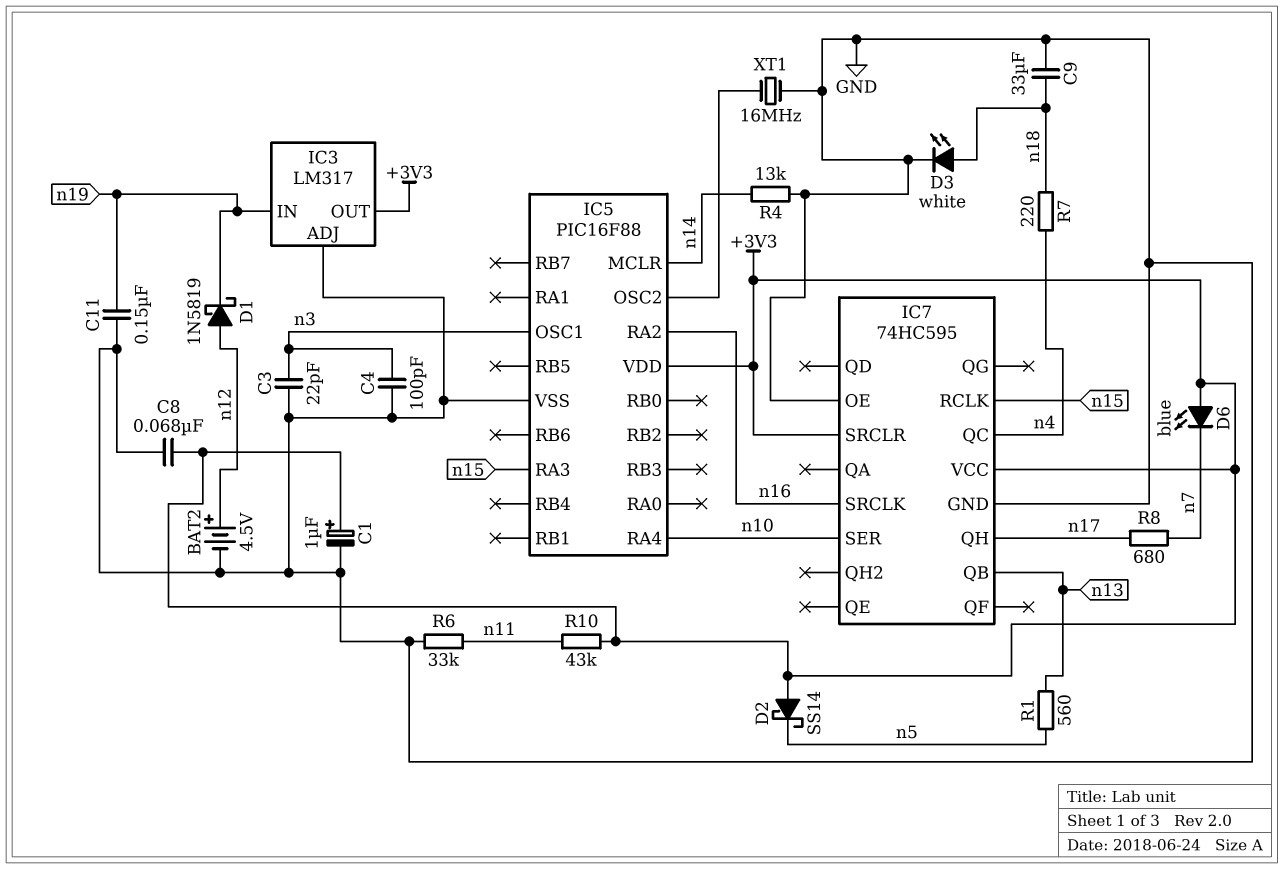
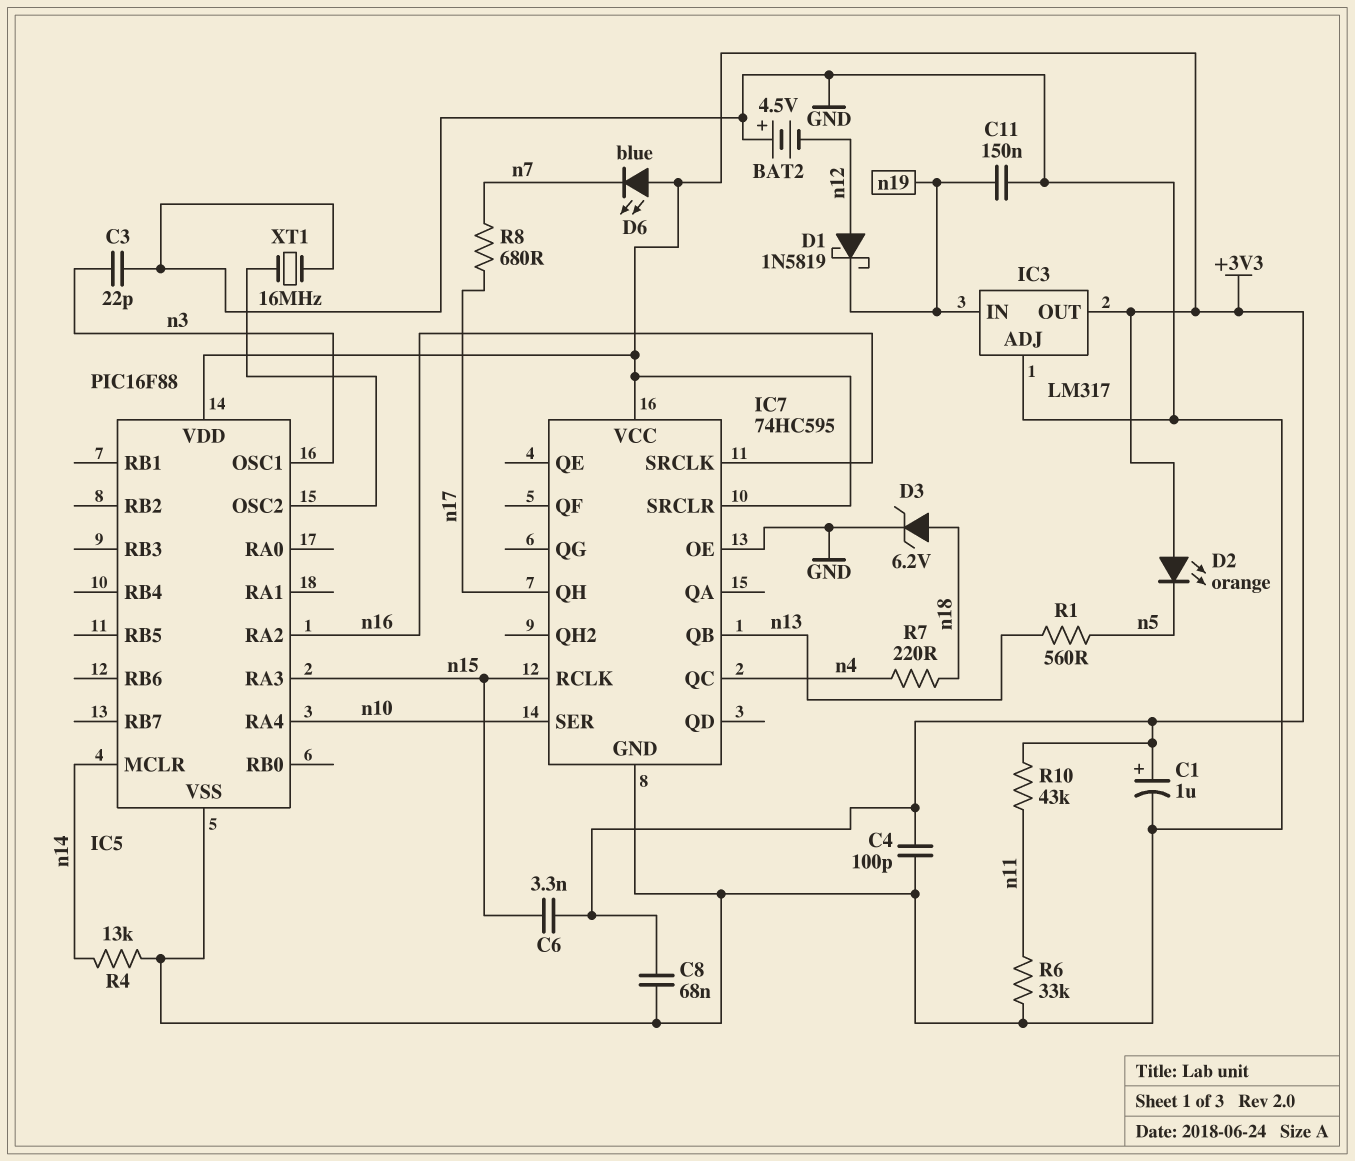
BAT2: 4.5V (plus n12, minus GND) -> 4.5V (plus GND, minus n12)
C4: 100pF (GND, n3) -> 100pF (+3V3, GND)
C6: none -> 3.3nF (+3V3, n15)
C9: 33uF (GND, n18) -> none
D2: schottky SS14 (A +3V3, K n5) -> LED orange (A +3V3, K n5)
D3: LED white (A n18, K GND) -> zener 6.2V (A n18, K GND)

